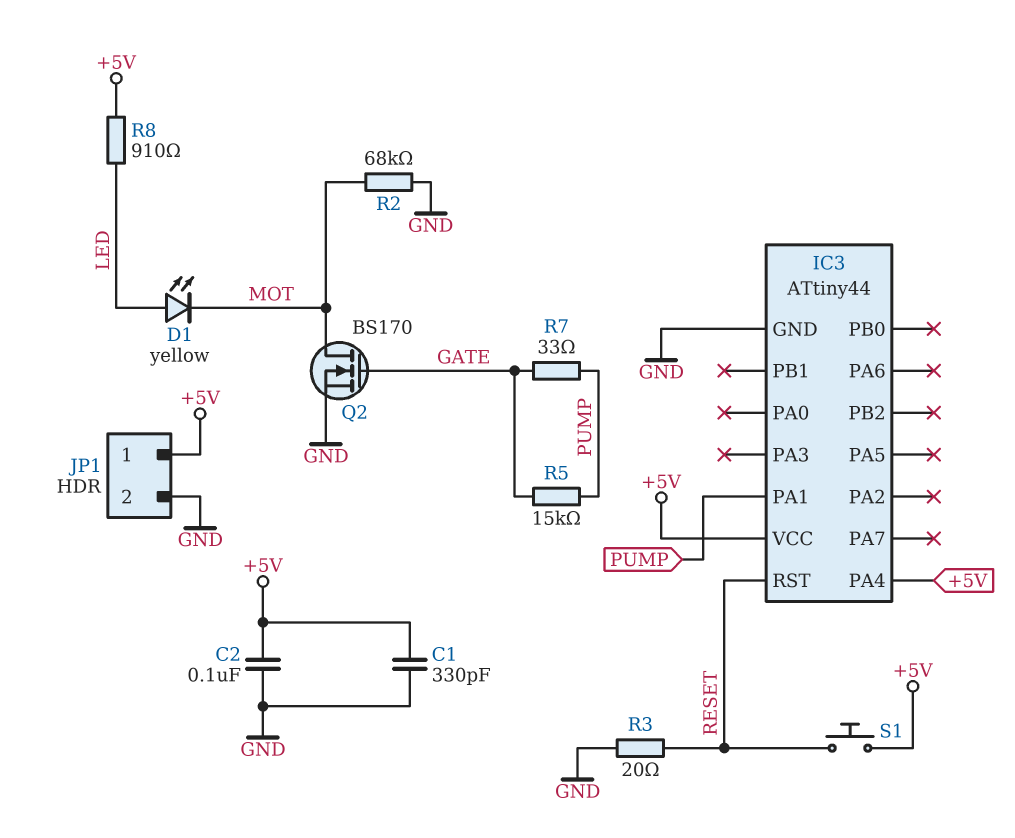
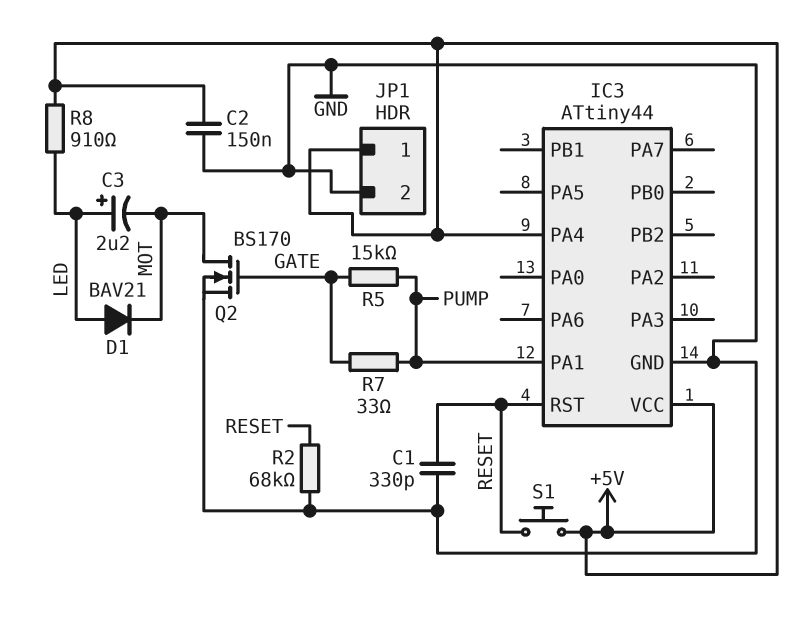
C1: 330pF (+5V, GND) -> 330pF (GND, RESET)
C2: 100nF (+5V, GND) -> 150nF (+5V, GND)
C3: none -> 2.2uF (plus LED, minus MOT)
D1: LED yellow (A LED, K MOT) -> diode BAV21 (A LED, K MOT)
R2: 68k (GND, MOT) -> 68k (GND, RESET)
R3: 20 (GND, RESET) -> none

